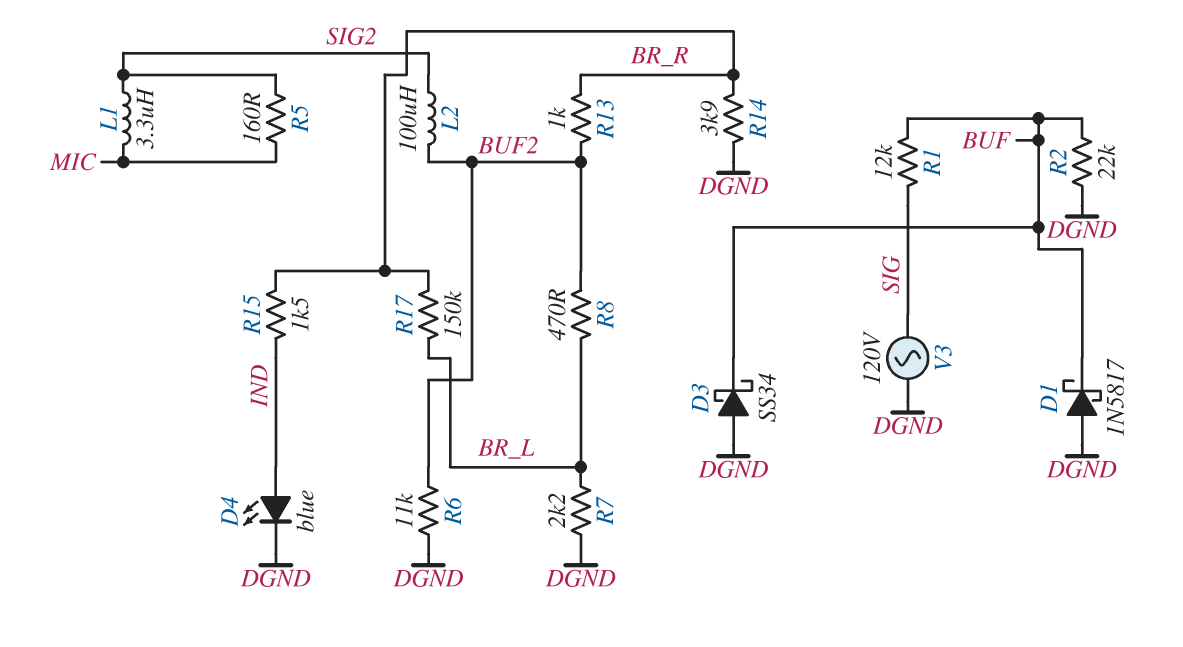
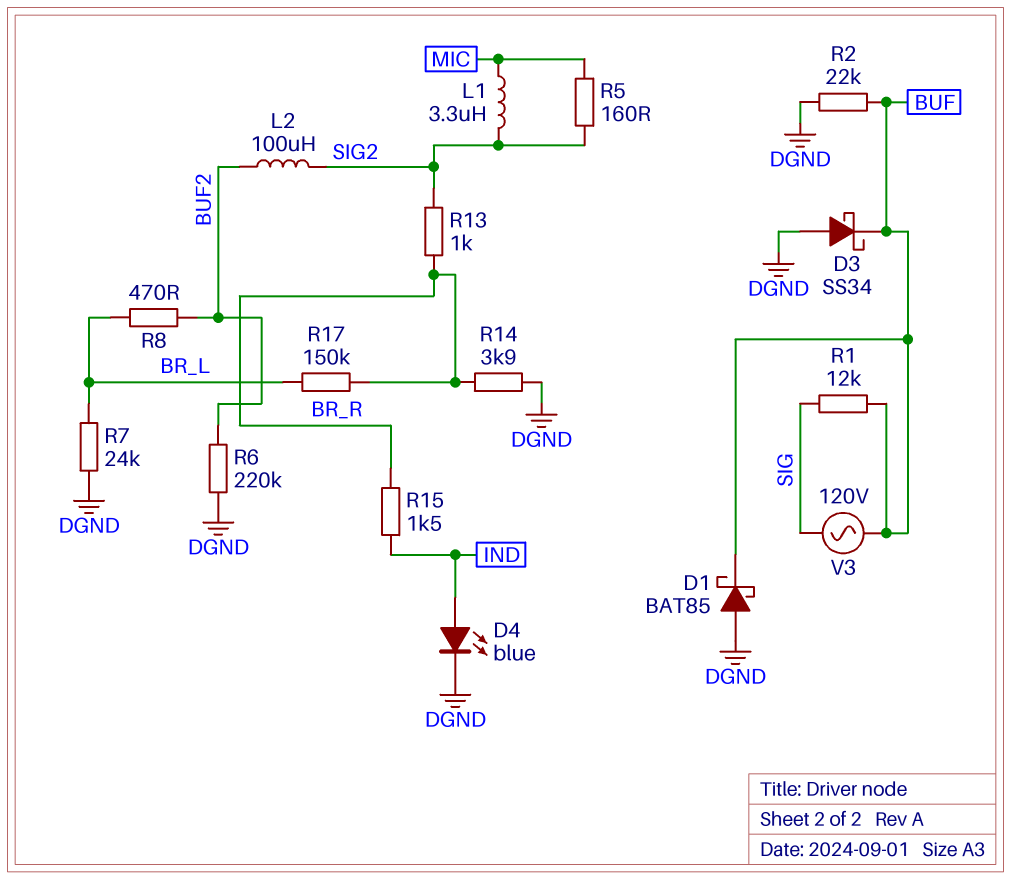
D1: schottky 1N5817 (A DGND, K BUF) -> schottky BAT85 (A DGND, K BUF)
R6: 11k (BUF2, DGND) -> 220k (BUF2, DGND)
R7: 2.2k (BR_L, DGND) -> 24k (BR_L, DGND)
R13: 1k (BR_R, BUF2) -> 1k (BR_R, SIG2)
V3: AC 120V (DGND, SIG) -> AC 120V (BUF, SIG)

